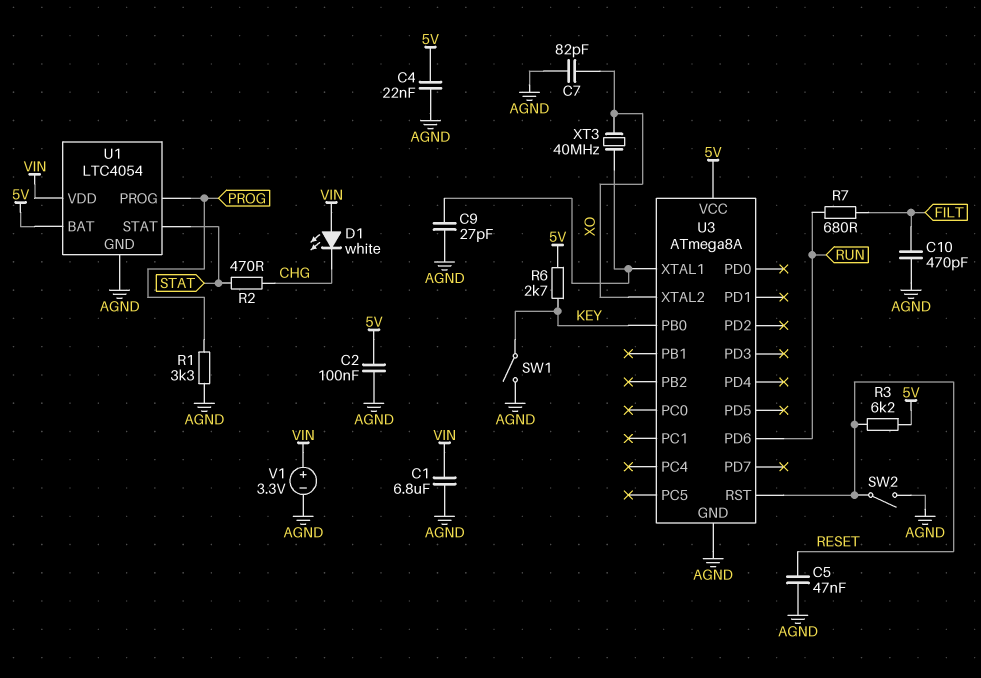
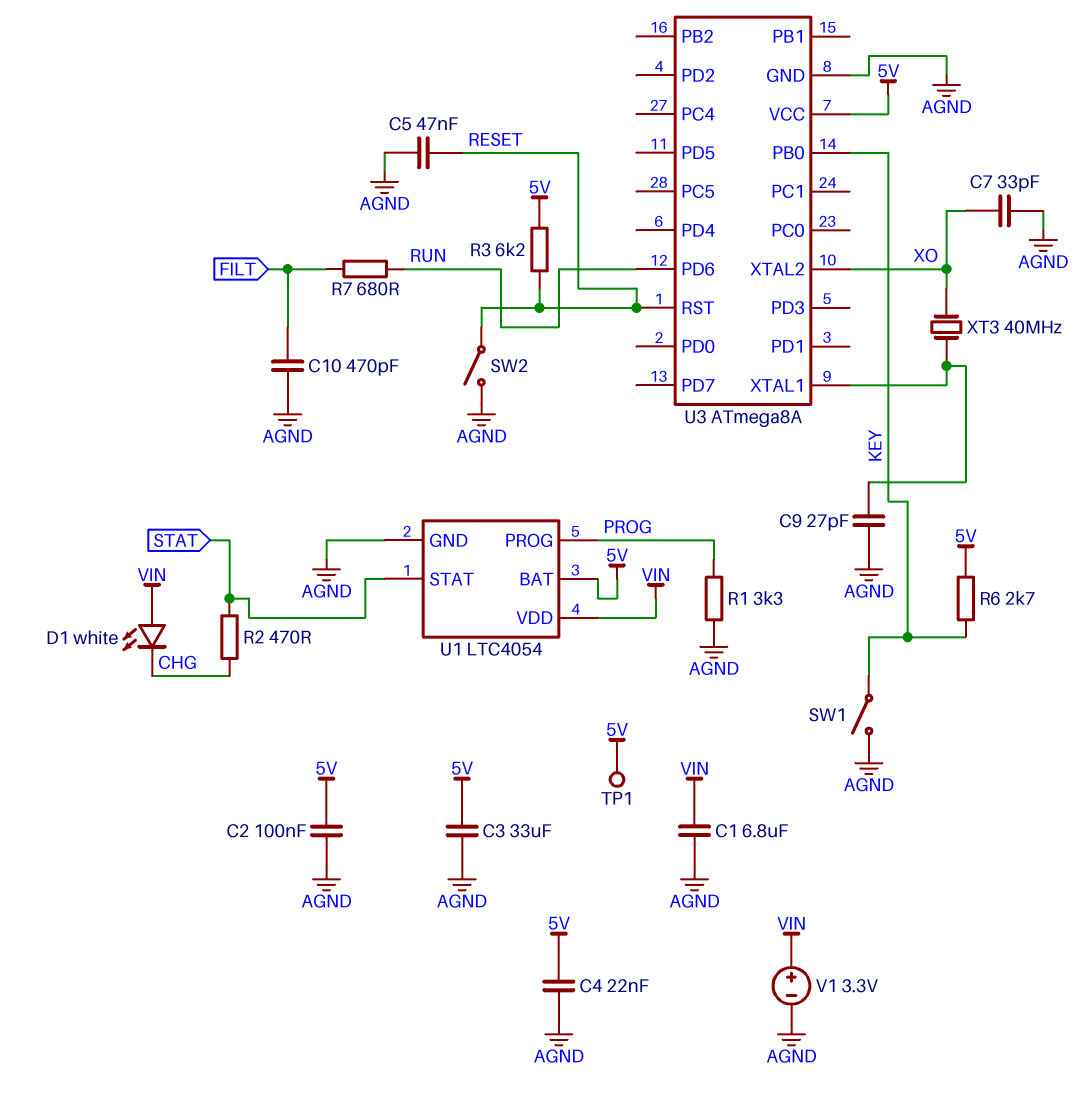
C3: none -> 33uF (5V, AGND)
C7: 82pF (AGND, XO) -> 33pF (AGND, XO)
TP1: none -> test point (5V)

